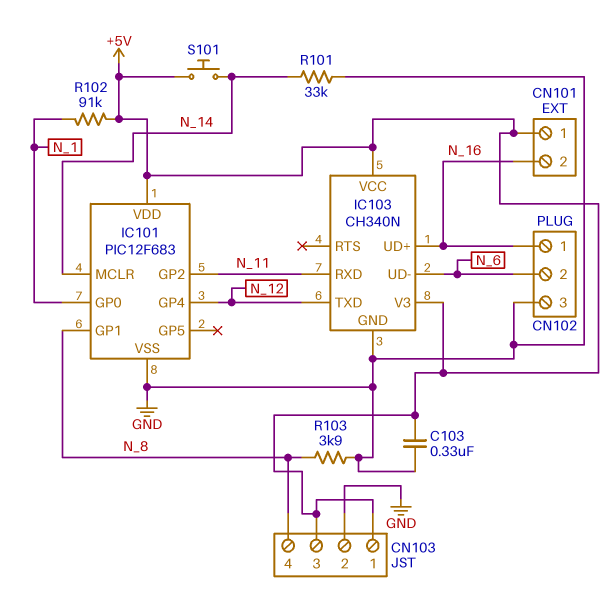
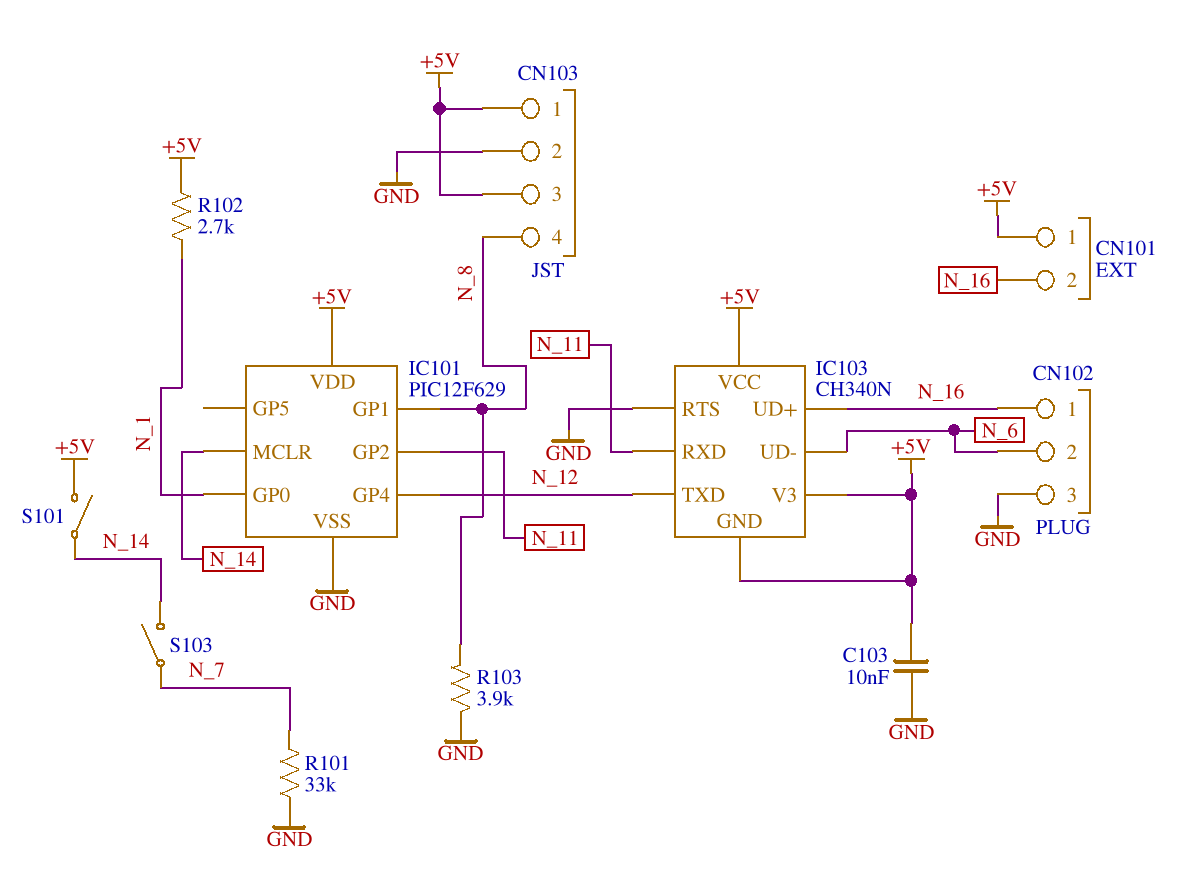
C103: 330nF (+5V, GND) -> 10nF (+5V, GND)
IC101: PIC12F683 -> PIC12F629
IC103 pin GND: GND -> +5V
IC103 pin RTS: none -> GND
R101: 33k (GND, N_14) -> 33k (GND, N_7)
R102: 91k (+5V, N_1) -> 2.7k (+5V, N_1)
S101: button (+5V, N_14) -> switch (+5V, N_14)
S103: none -> switch (N_7, N_14)

